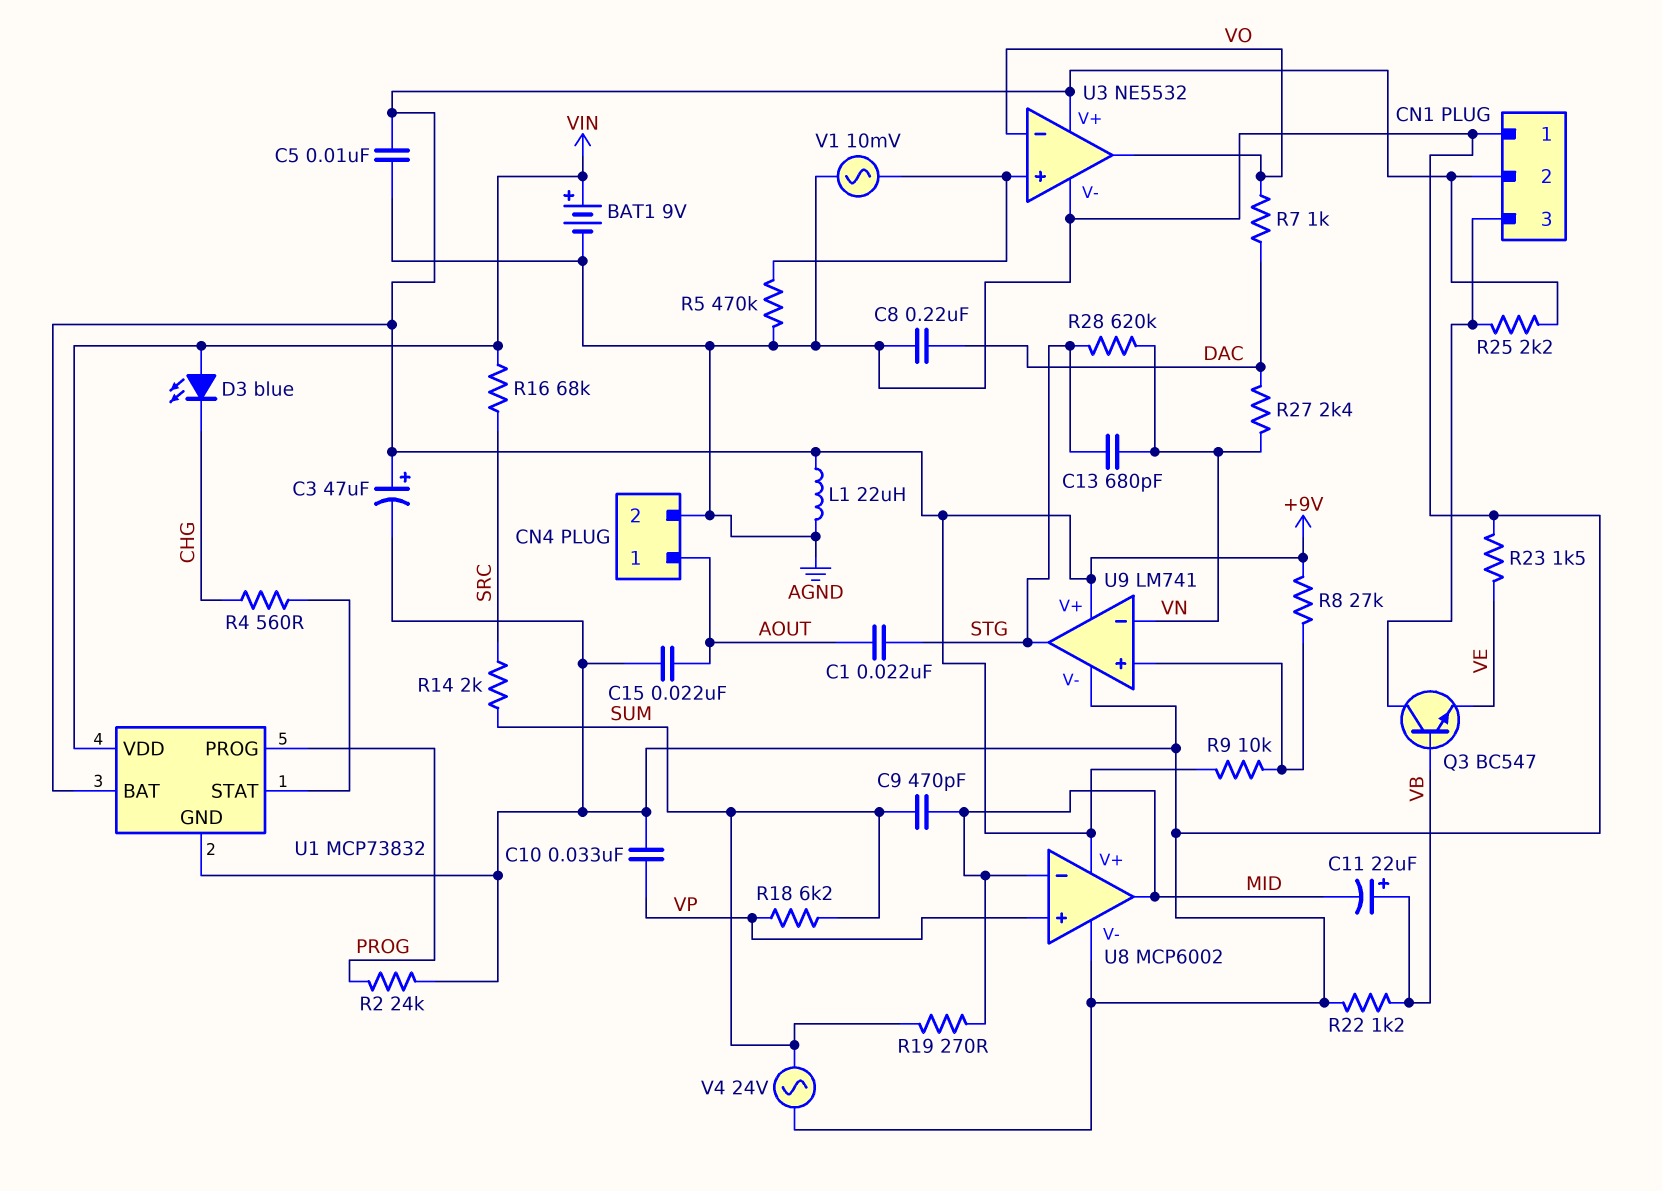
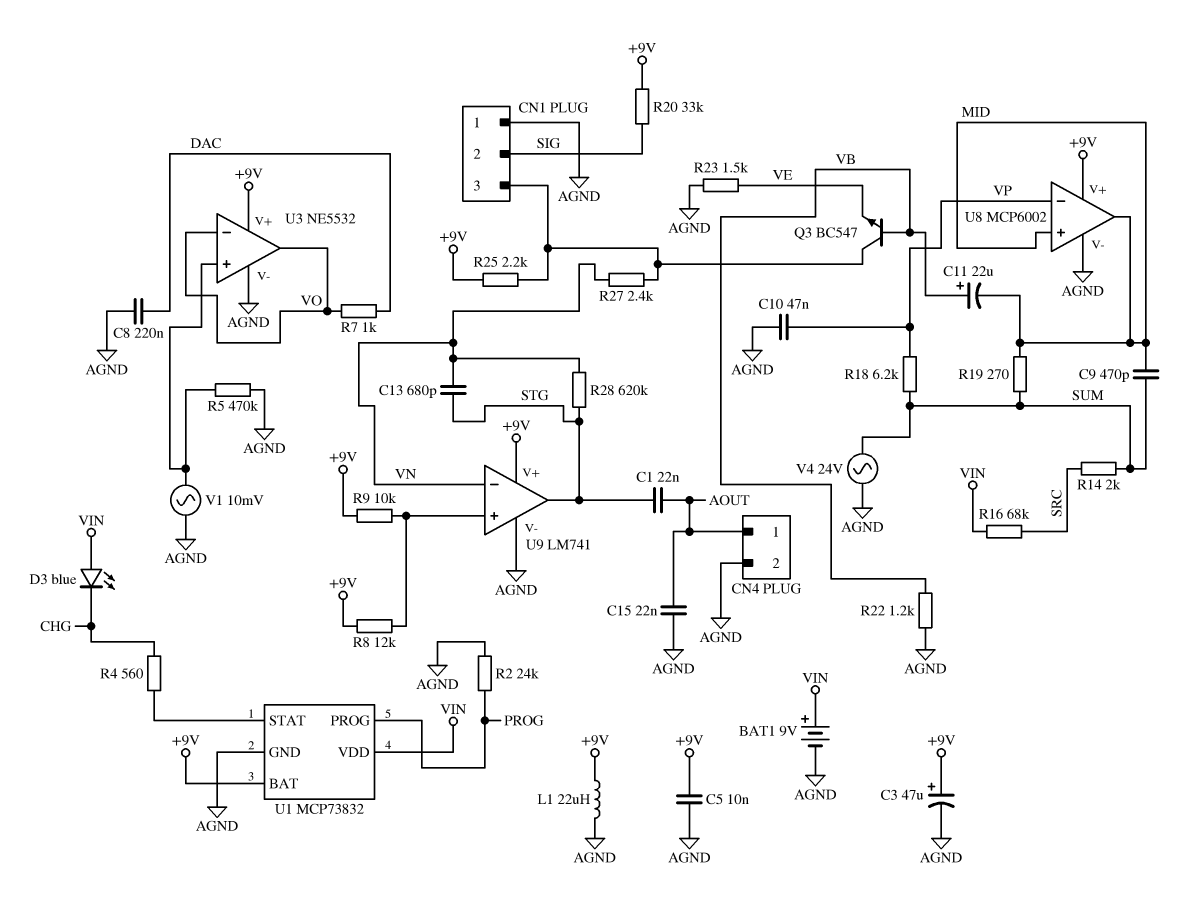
C10: 33nF (AGND, VP) -> 47nF (AGND, VP)
CN1 pin 2: +9V -> SIG
R8: 27k (+9V, U9/in+) -> 12k (+9V, U9/in+)
R20: none -> 33k (+9V, SIG)
R27: 2.4k (DAC, VN) -> 2.4k (CN1/3, VN)
U8 pin in+: VP -> MID
U8 pin in-: MID -> VP

